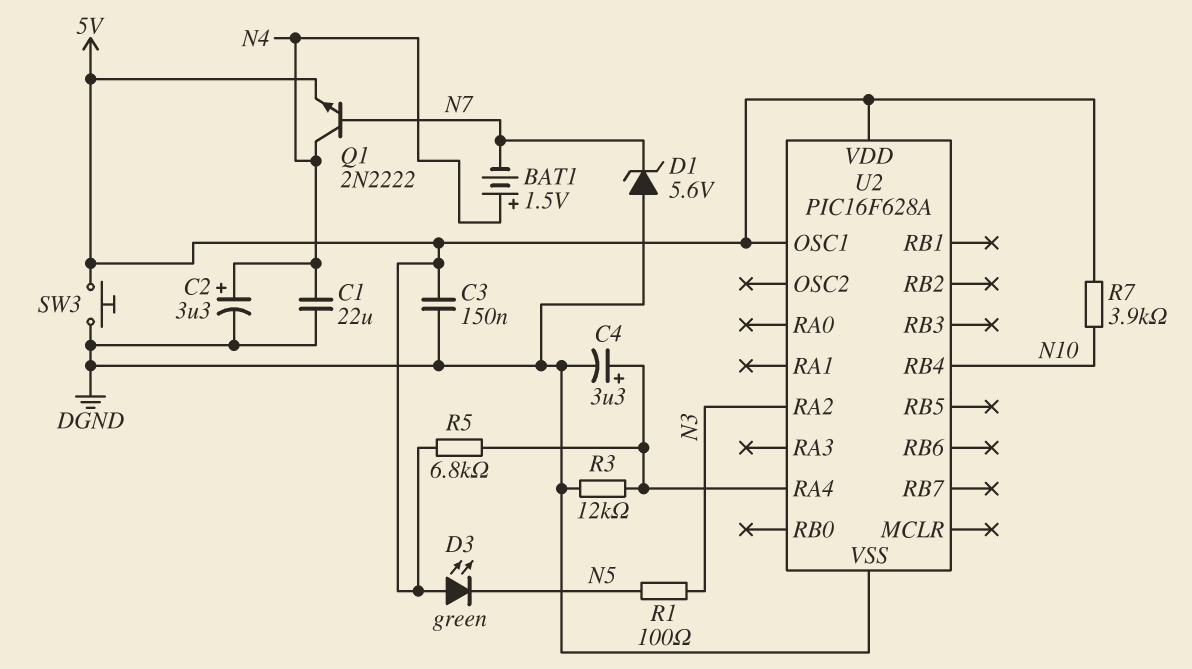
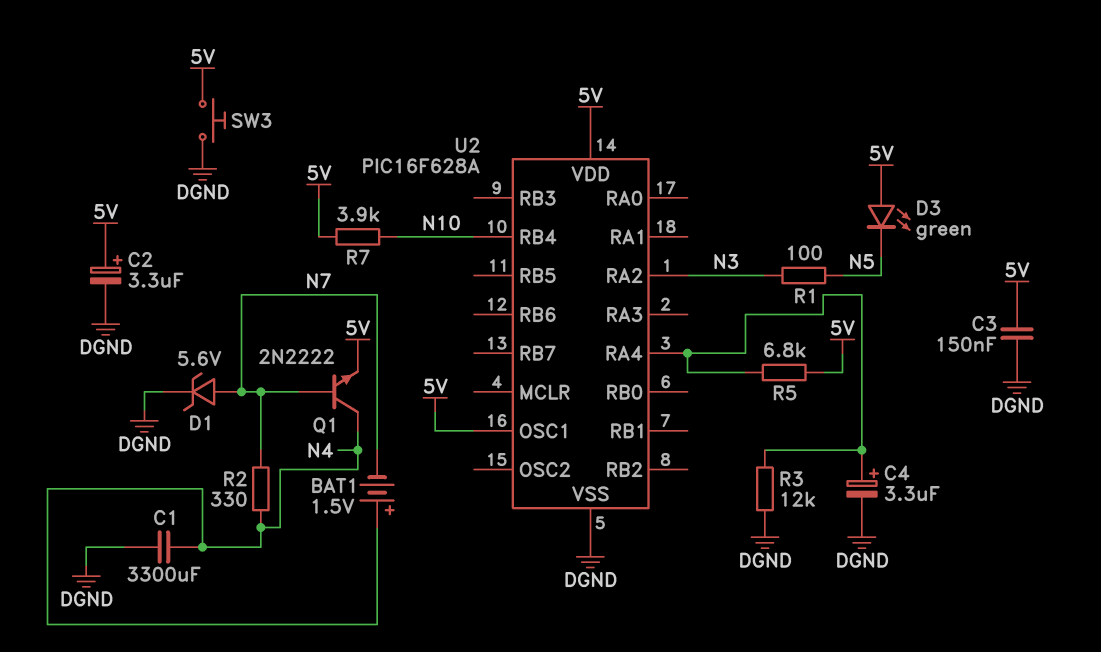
C1: 22uF (DGND, N4) -> 3300uF (DGND, N4)
C2: 3.3uF (plus N4, minus DGND) -> 3.3uF (plus 5V, minus DGND)
D1: zener 5.6V (A DGND, K N7) -> zener 5.6V (A N7, K DGND)
R2: none -> 330 (N4, N7)

